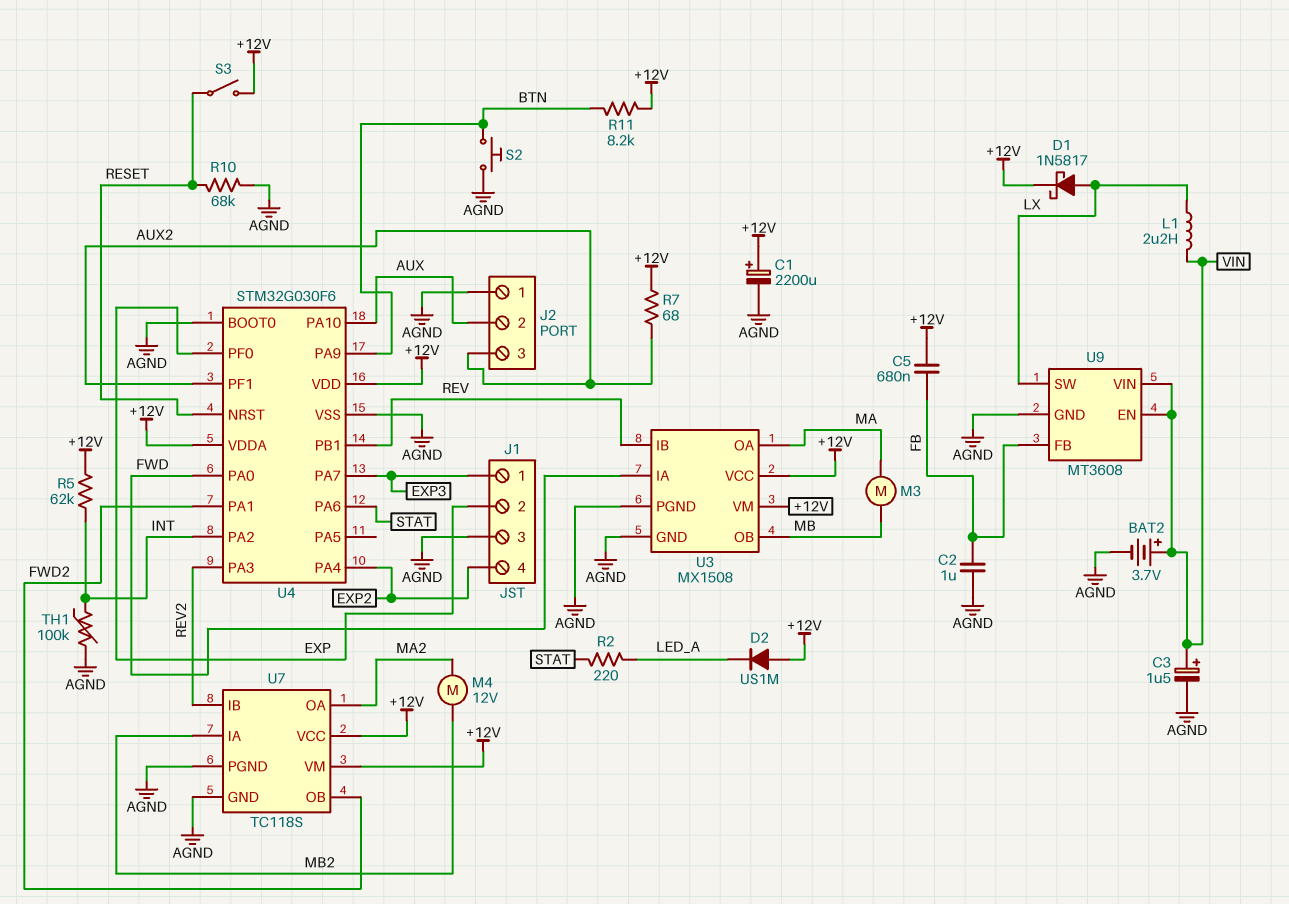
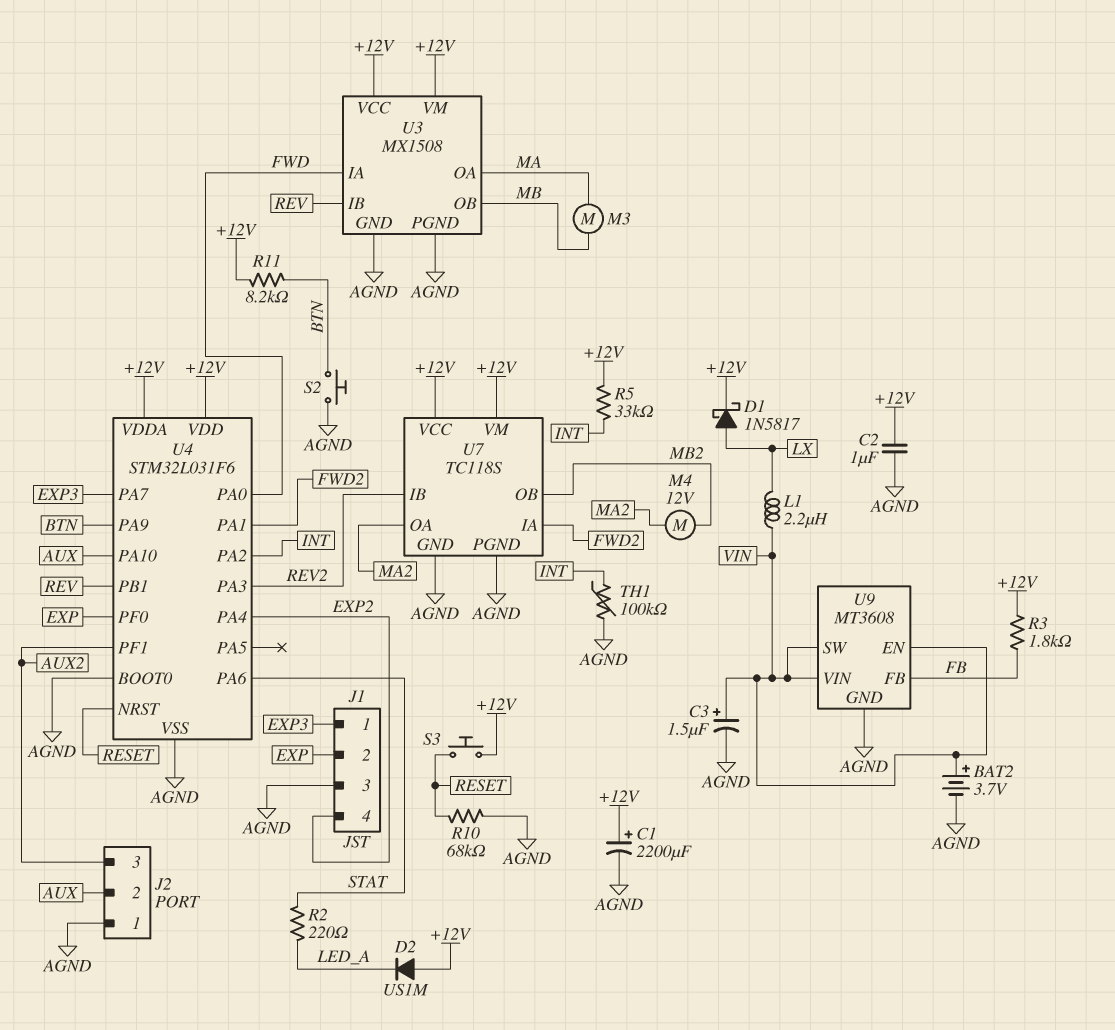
C2: 1uF (AGND, FB) -> 1uF (+12V, AGND)
C5: 680nF (+12V, FB) -> none
R3: none -> 1.8k (+12V, FB)
R5: 62k (+12V, INT) -> 33k (+12V, INT)
R7: 68 (+12V, AUX2) -> none
S3: switch (+12V, RESET) -> button (+12V, RESET)
U4: STM32G030F6 -> STM32L031F6
U7 pin IA: MB2 -> FWD2
U7 pin OB: FWD2 -> MB2
U9 pin SW: LX -> VIN

